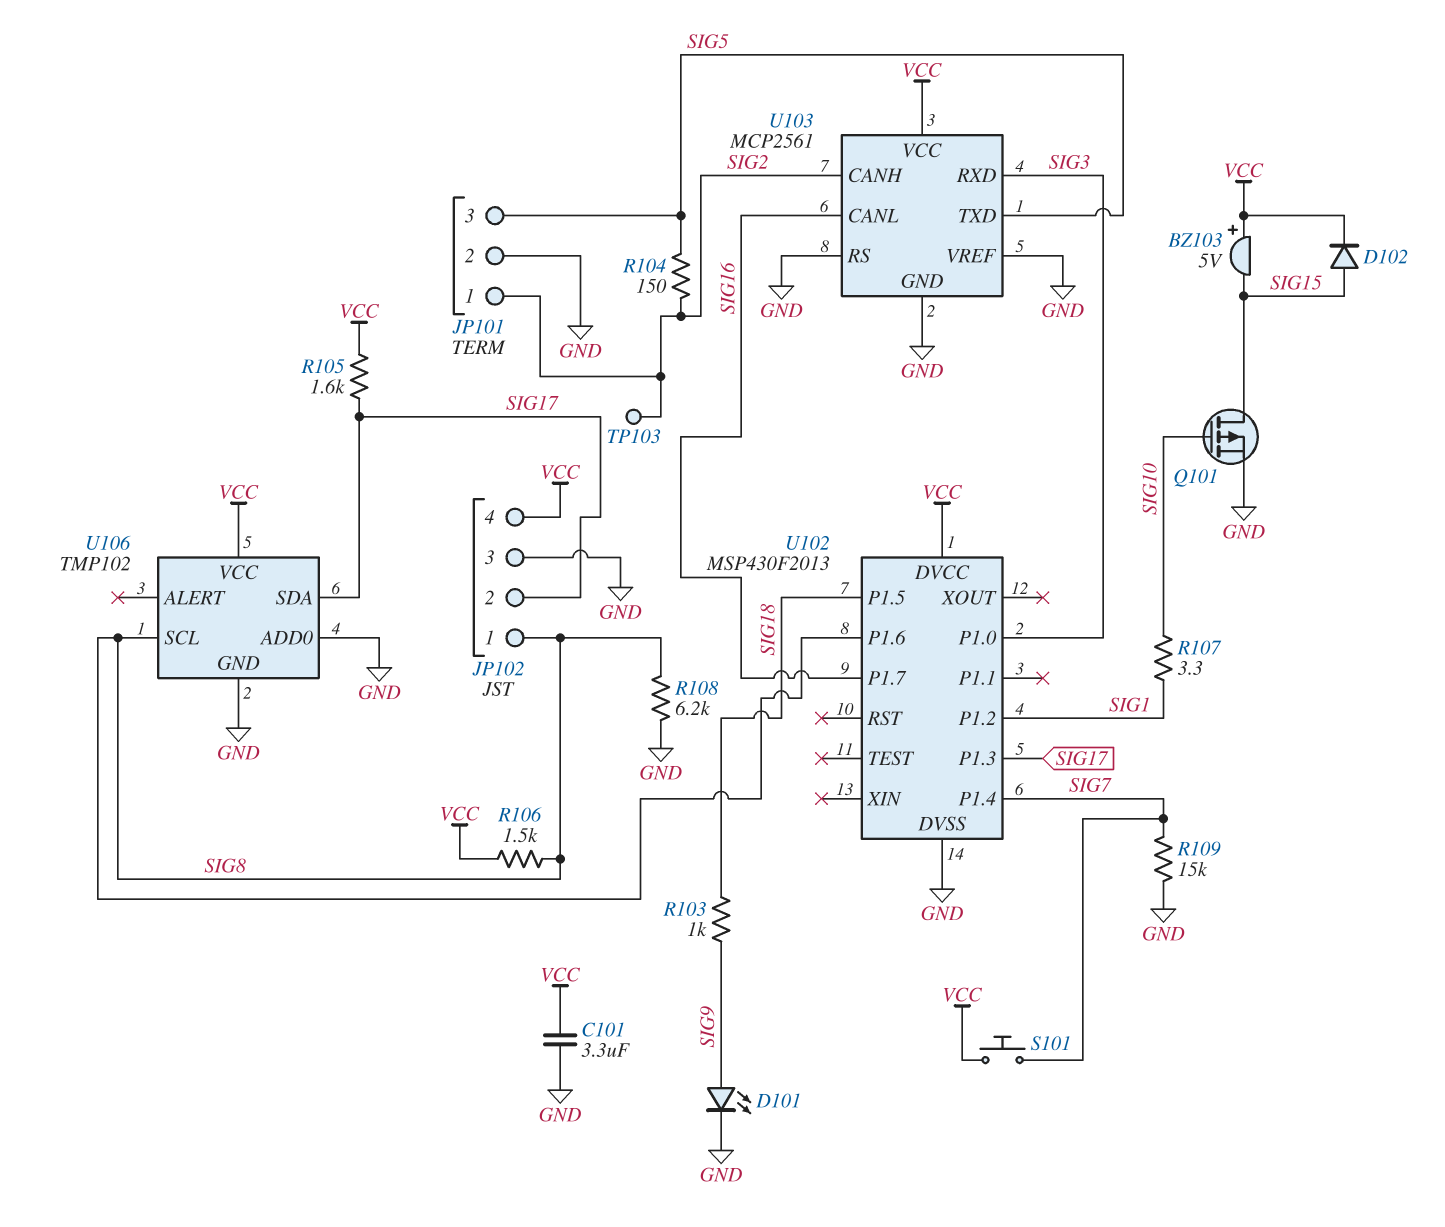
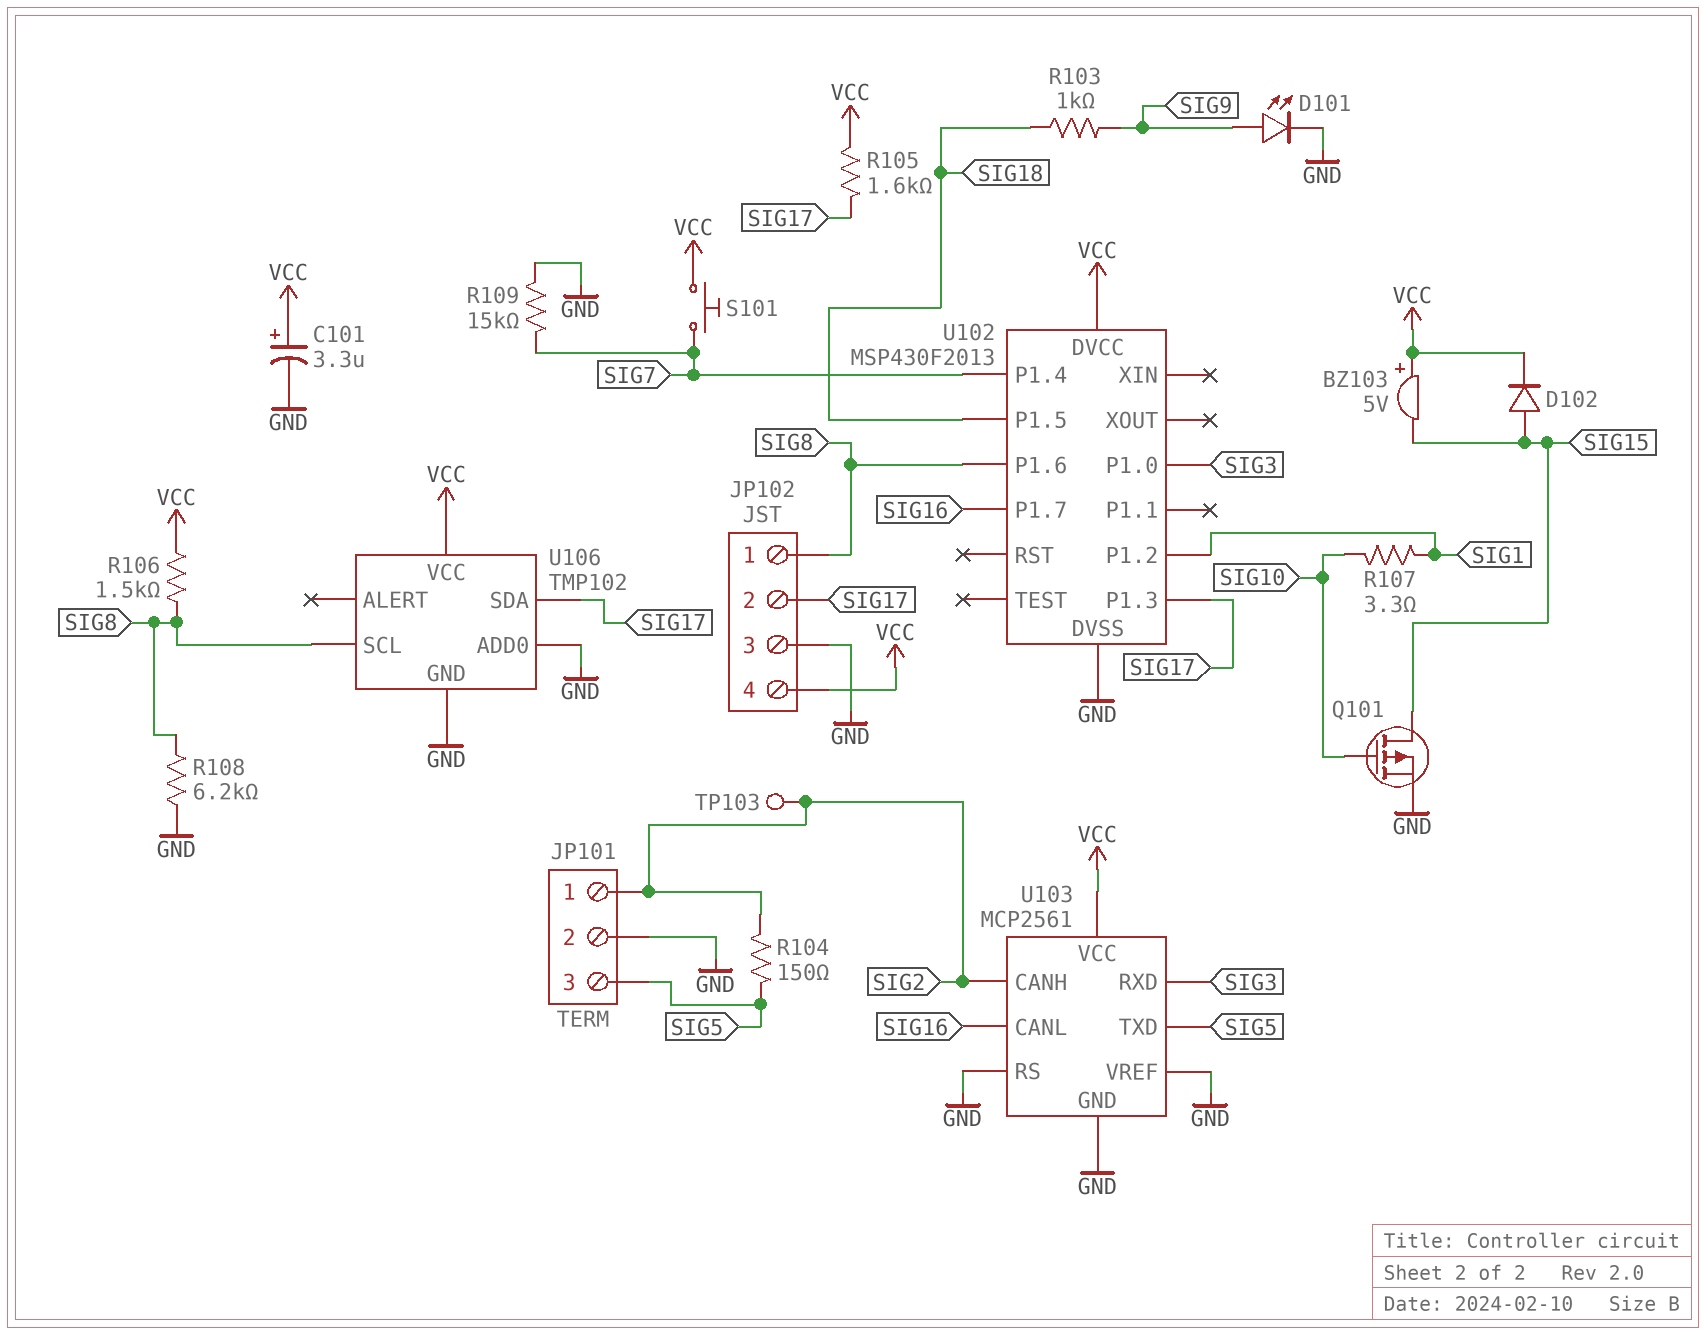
C101: 3.3uF (GND, VCC) -> 3.3uF (plus VCC, minus GND)

